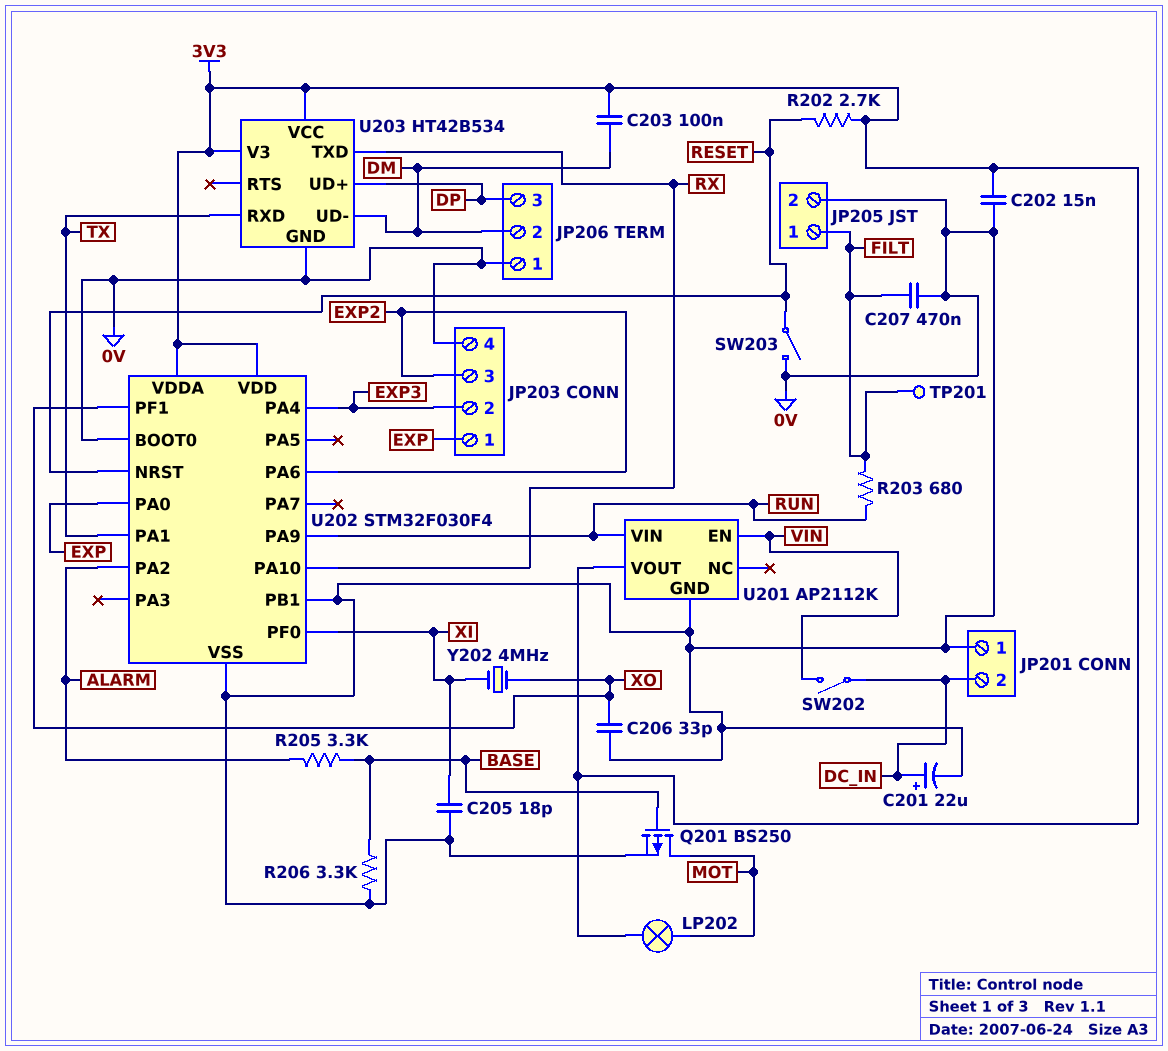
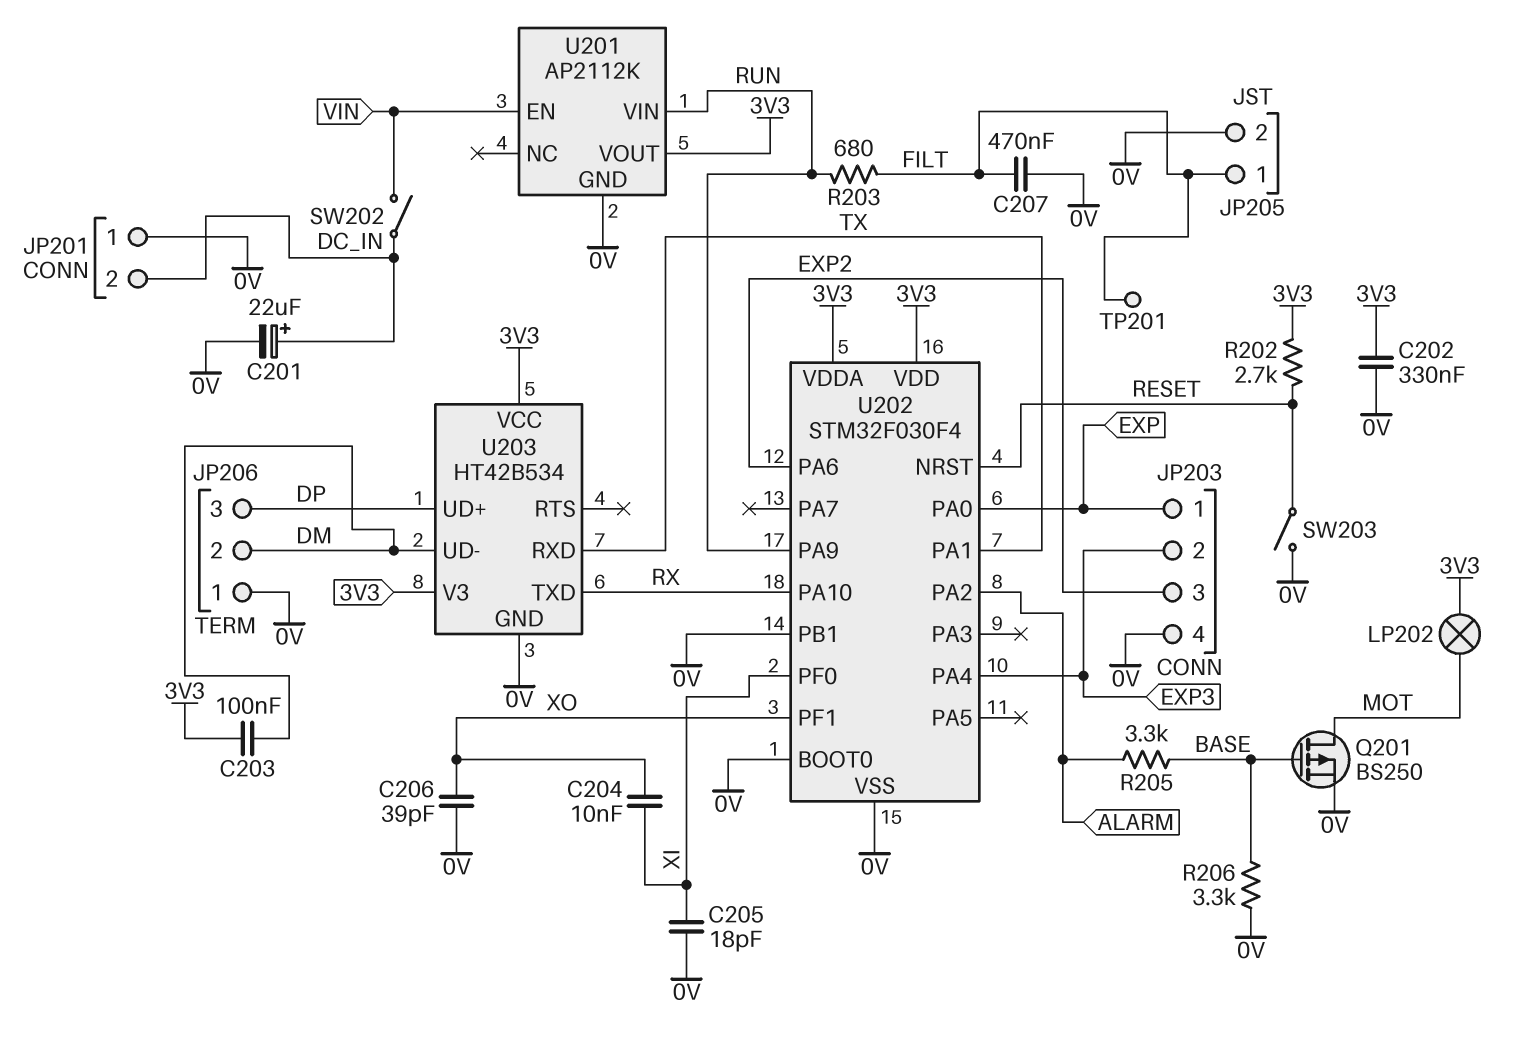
C202: 15nF (0V, 3V3) -> 330nF (0V, 3V3)
C204: none -> 10nF (XI, XO)
C206: 33pF (0V, XO) -> 39pF (0V, XO)
Y202: 4MHz (XI, XO) -> none

